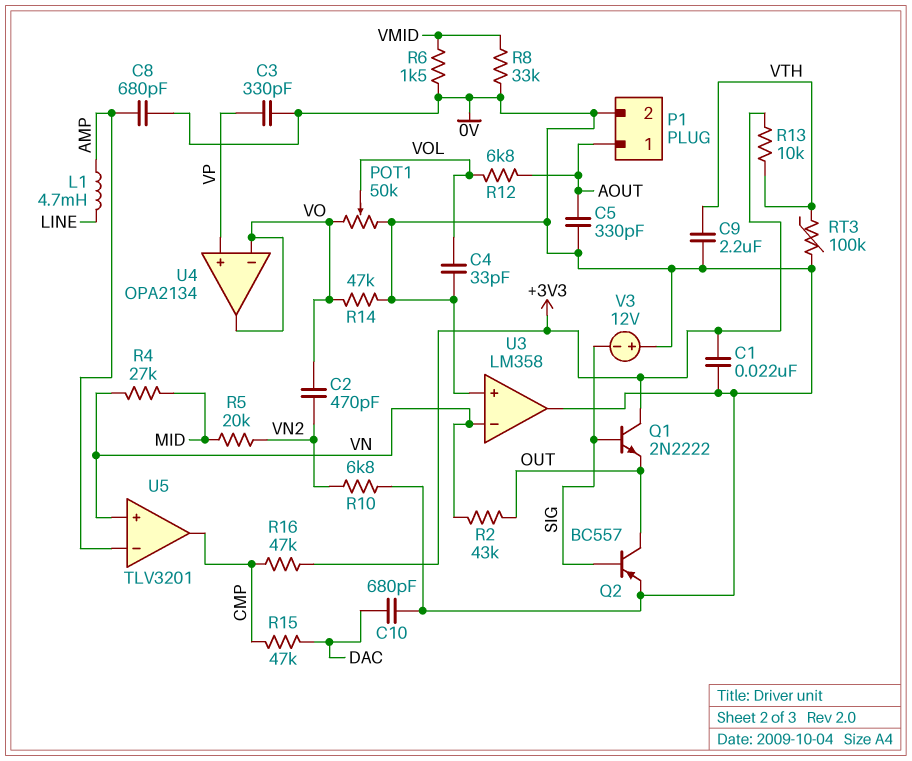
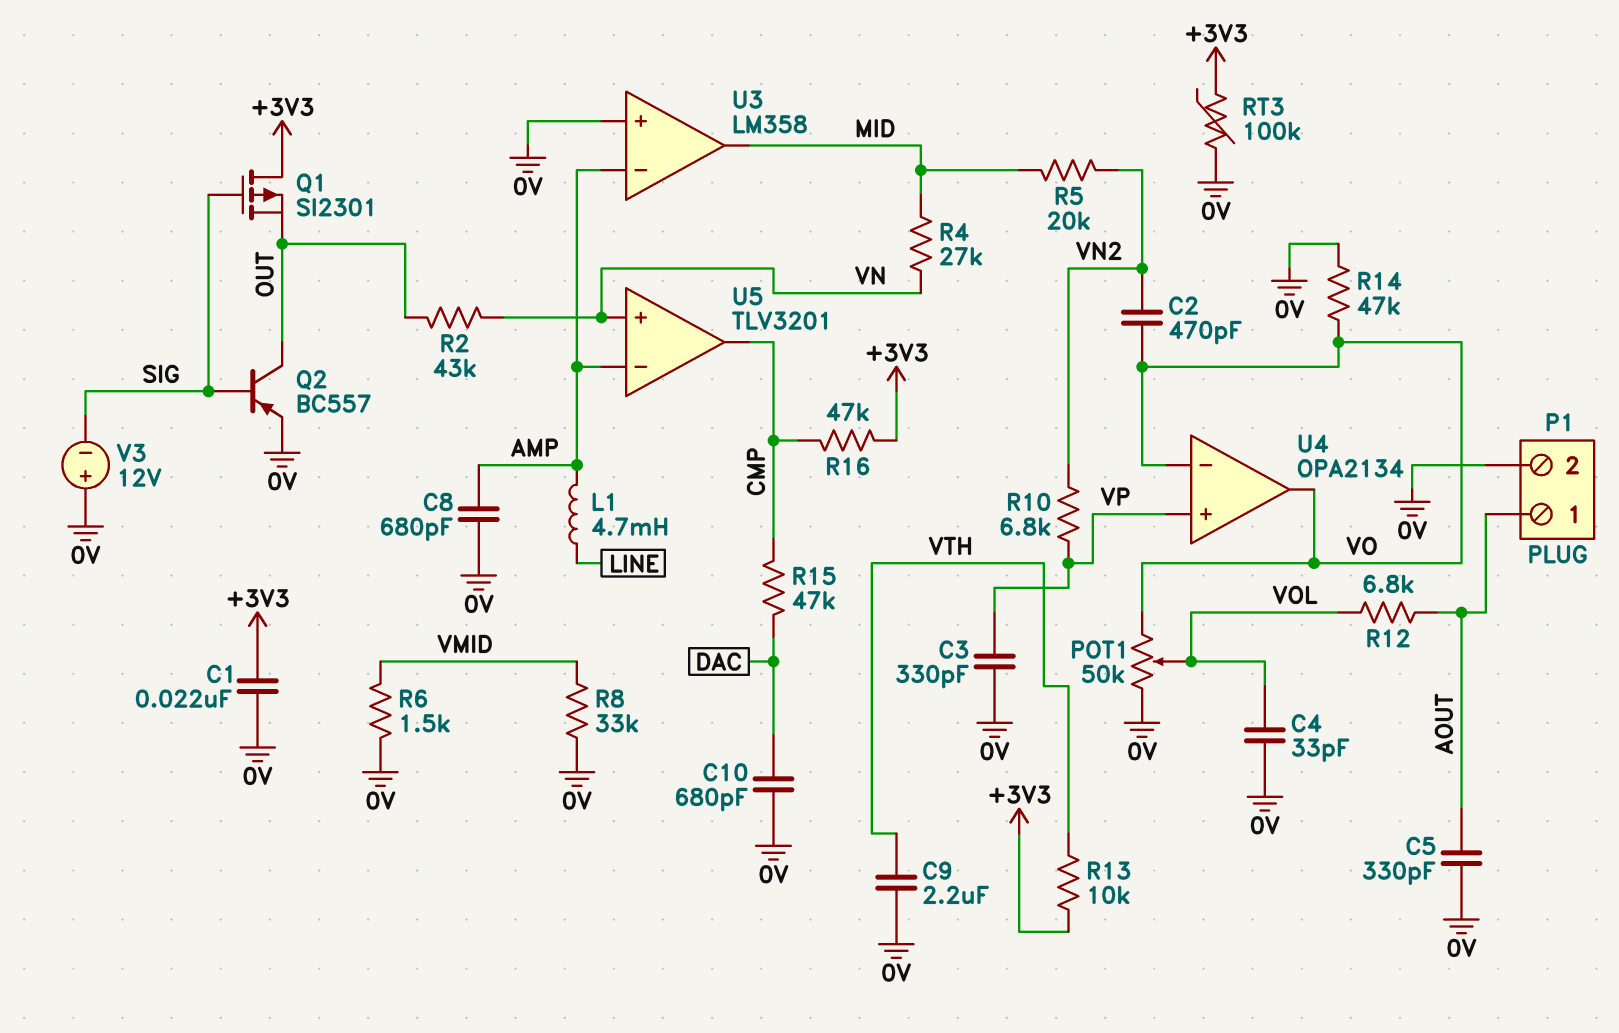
Q1: NPN 2N2222 (B SIG, C +3V3, E OUT) -> PMOS SI2301 (G SIG, D +3V3, S OUT)
R10: 6.8k (0V, VN2) -> 6.8k (VN2, VP)
RT3: 100k (0V, VTH) -> 100k (+3V3, 0V)
U3 pin in-: VN -> AMP
U3 pin out: 0V -> MID

